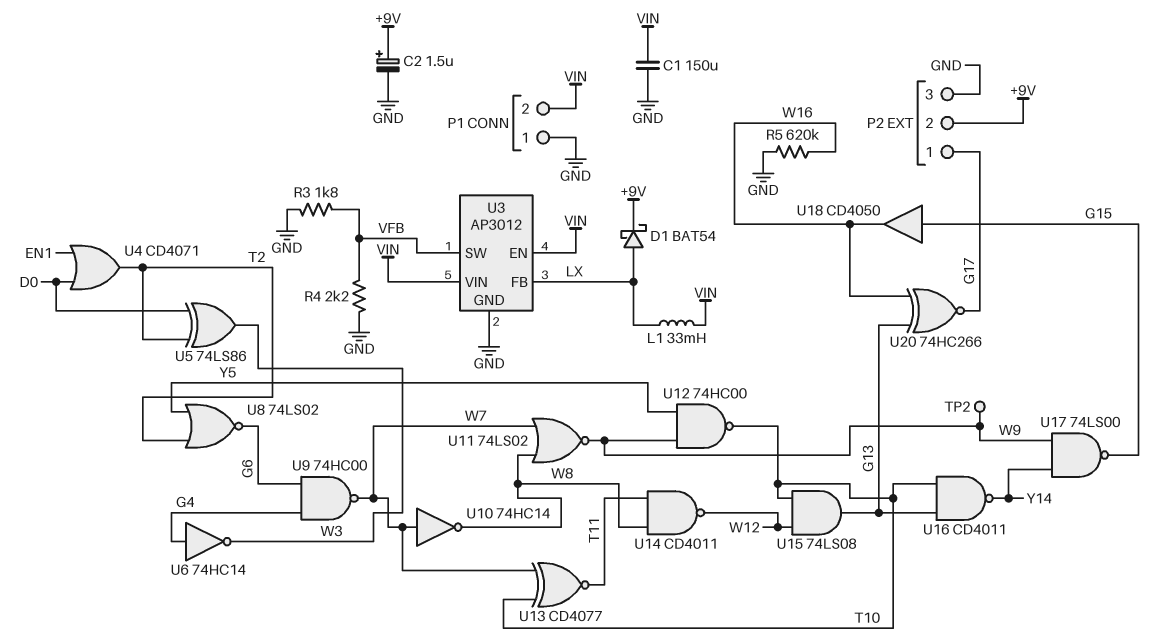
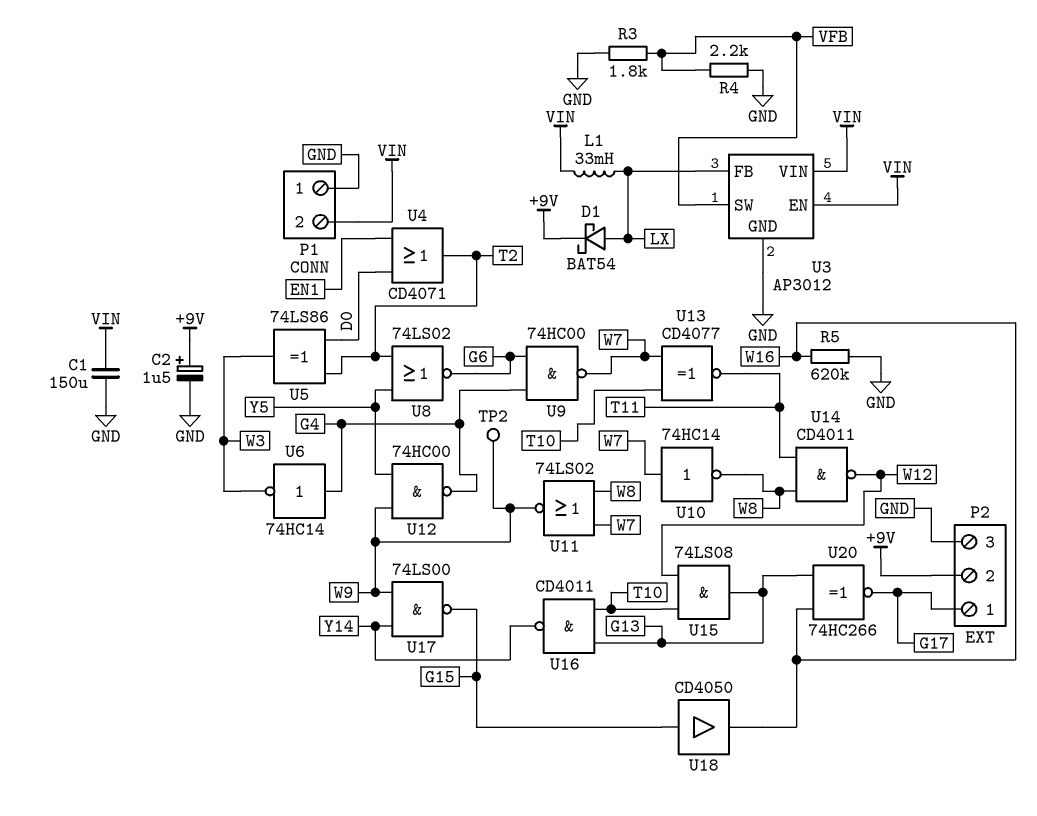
U12: NAND 74HC00 (in W9, in Y5, out T10) -> NAND 74HC00 (in W9, in Y5, out G4)

